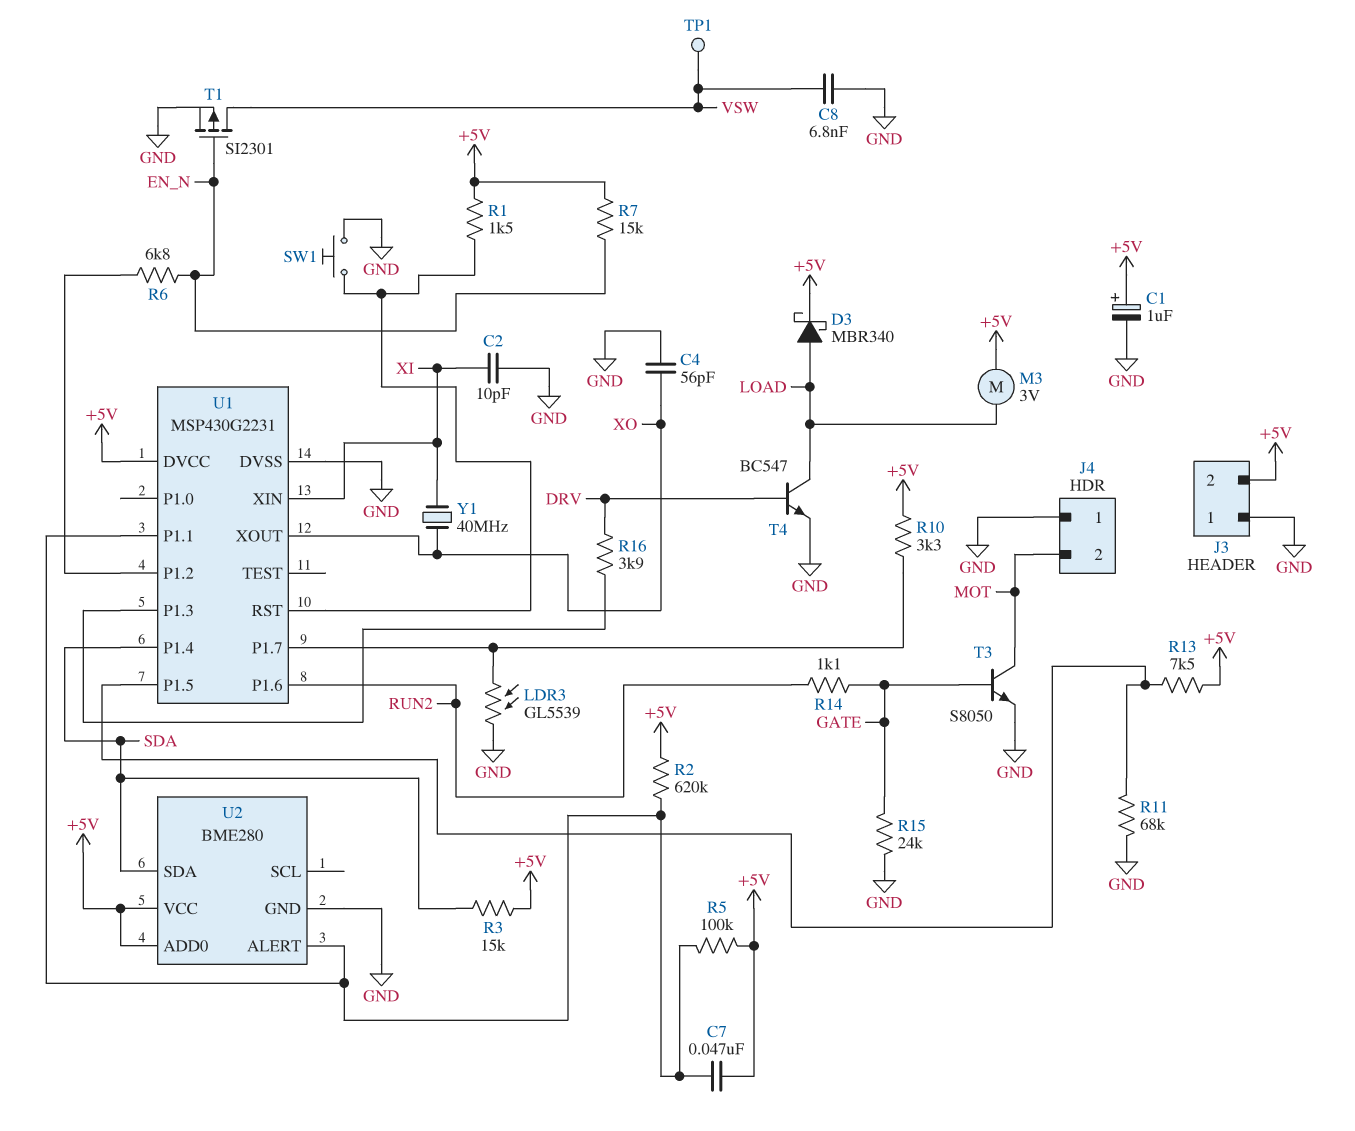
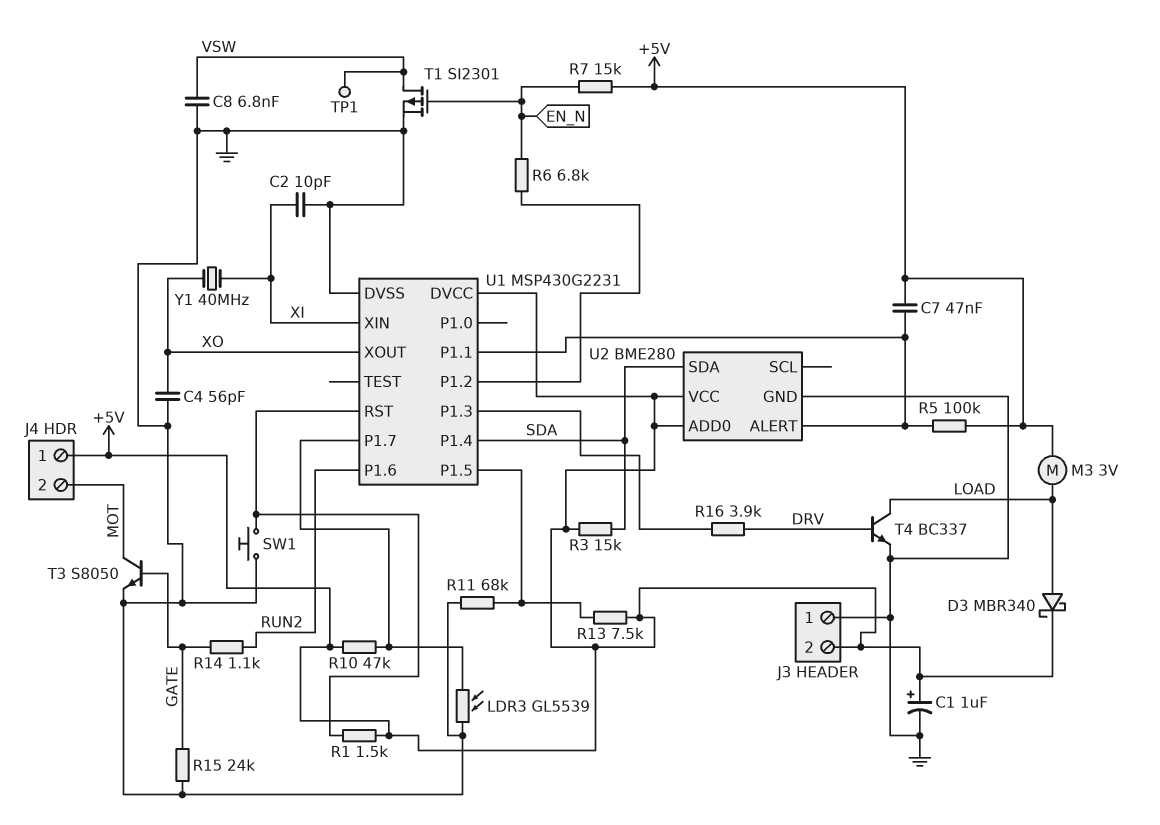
J4 pin 1: GND -> +5V
R2: 620k (+5V, U1/P1.1) -> none
R10: 3.3k (+5V, U1/P1.7) -> 47k (+5V, U1/P1.7)
T4: NPN BC547 (B DRV, C LOAD, E GND) -> NPN BC337 (B DRV, C LOAD, E GND)

